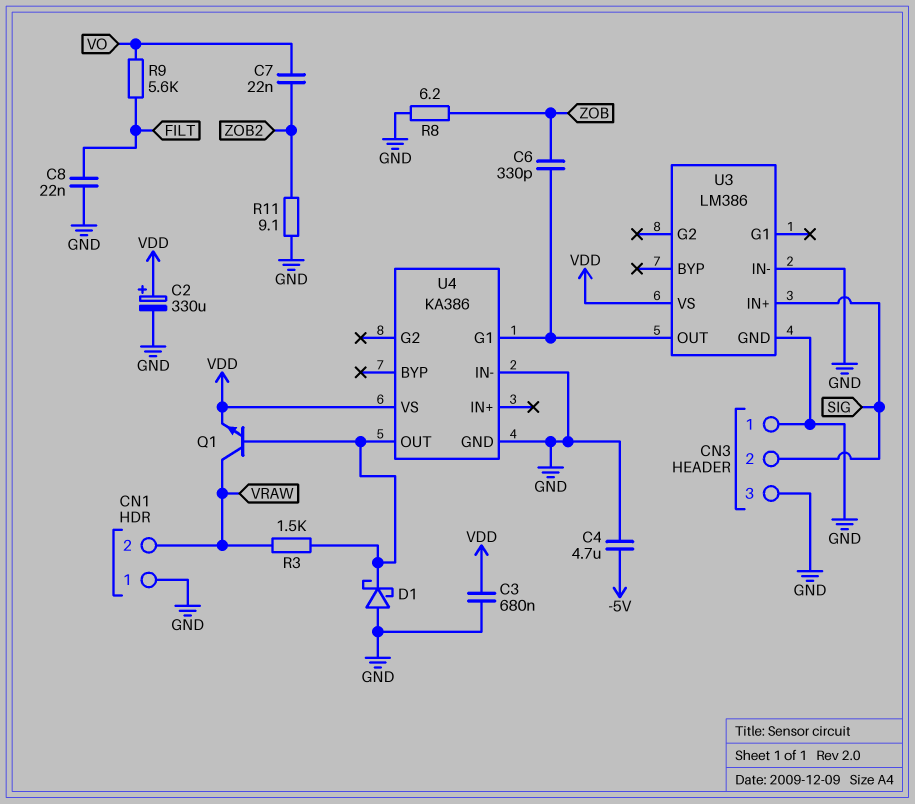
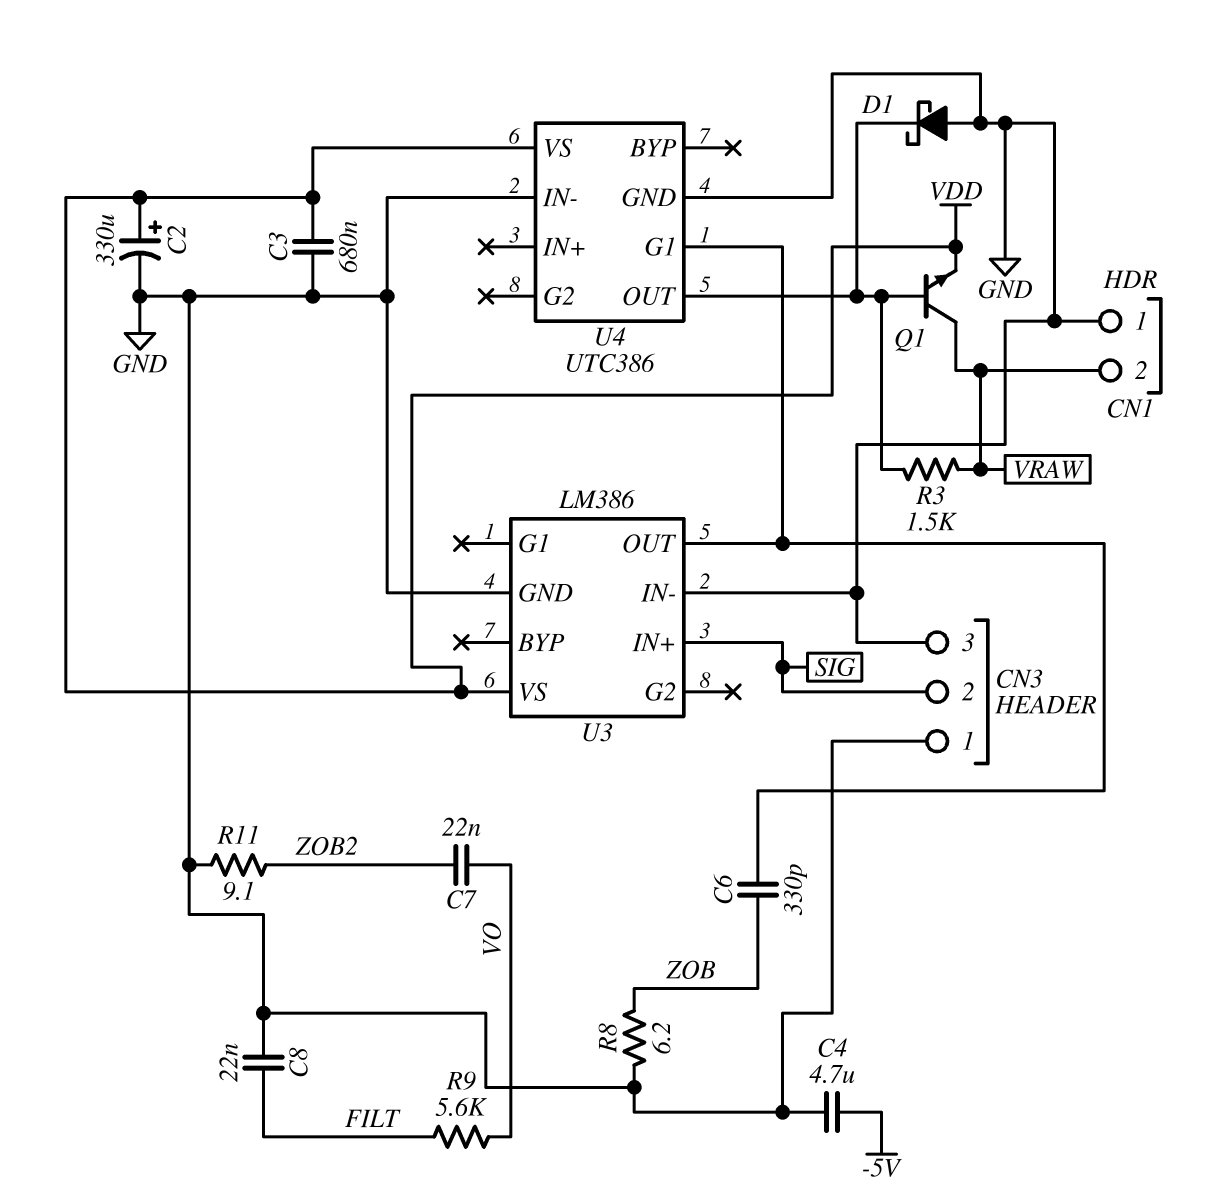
U4: KA386 -> UTC386

